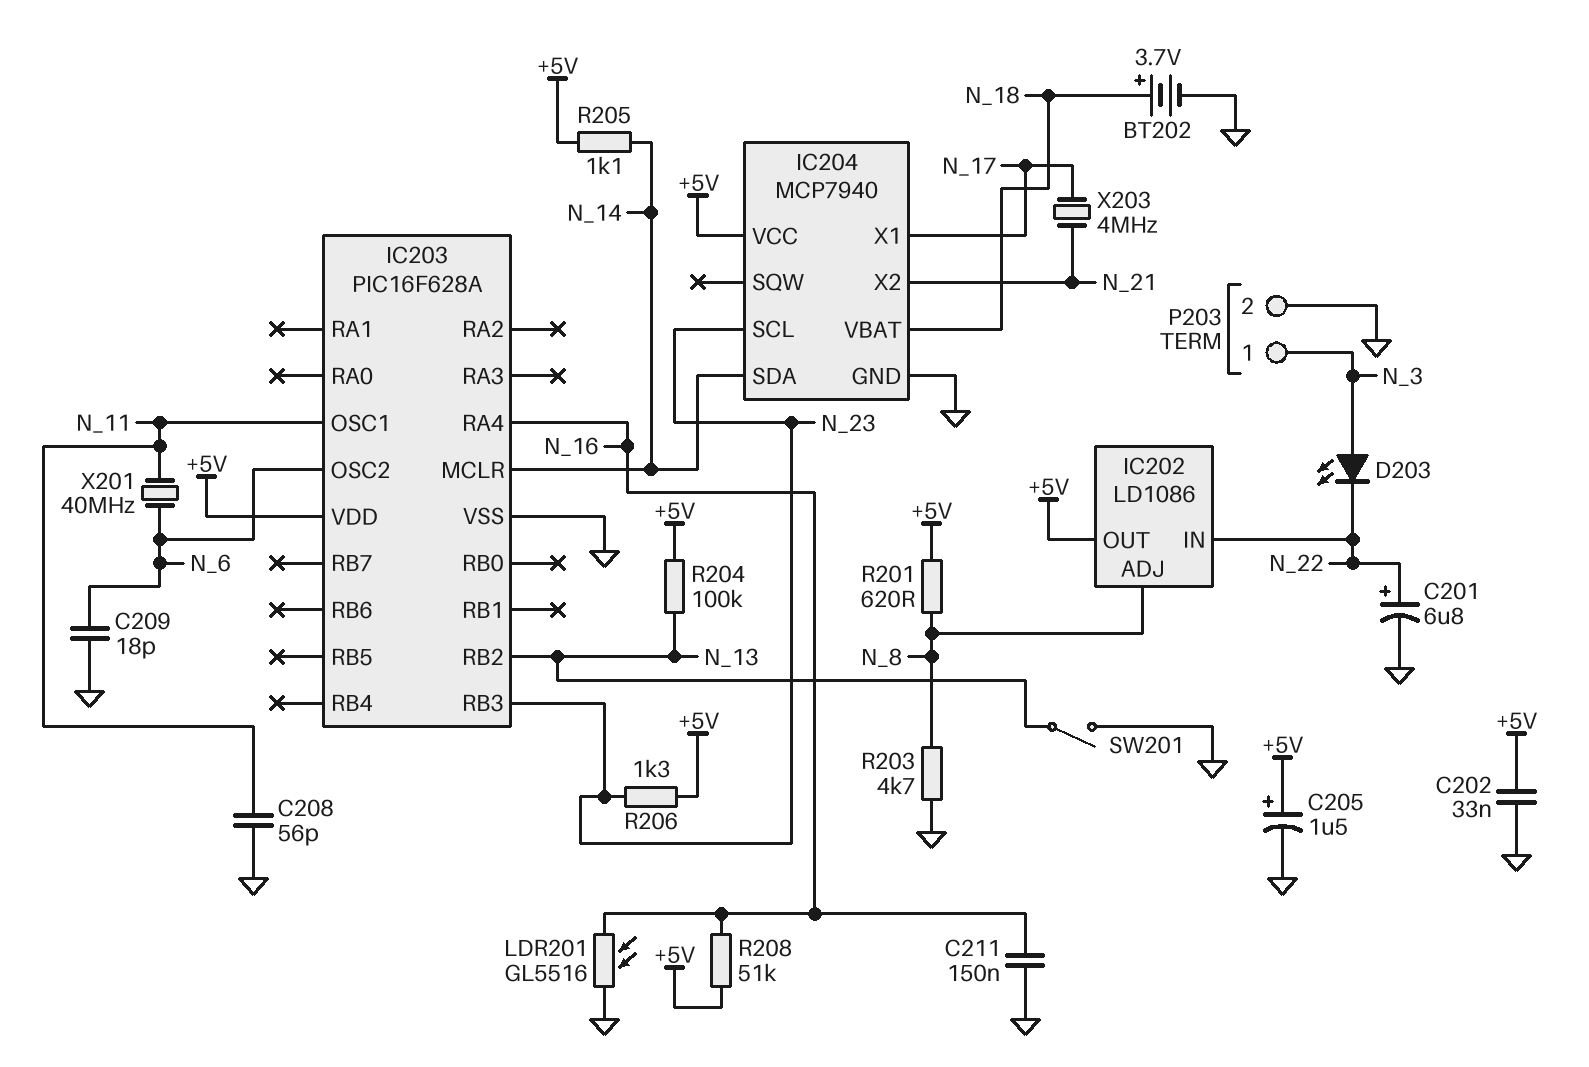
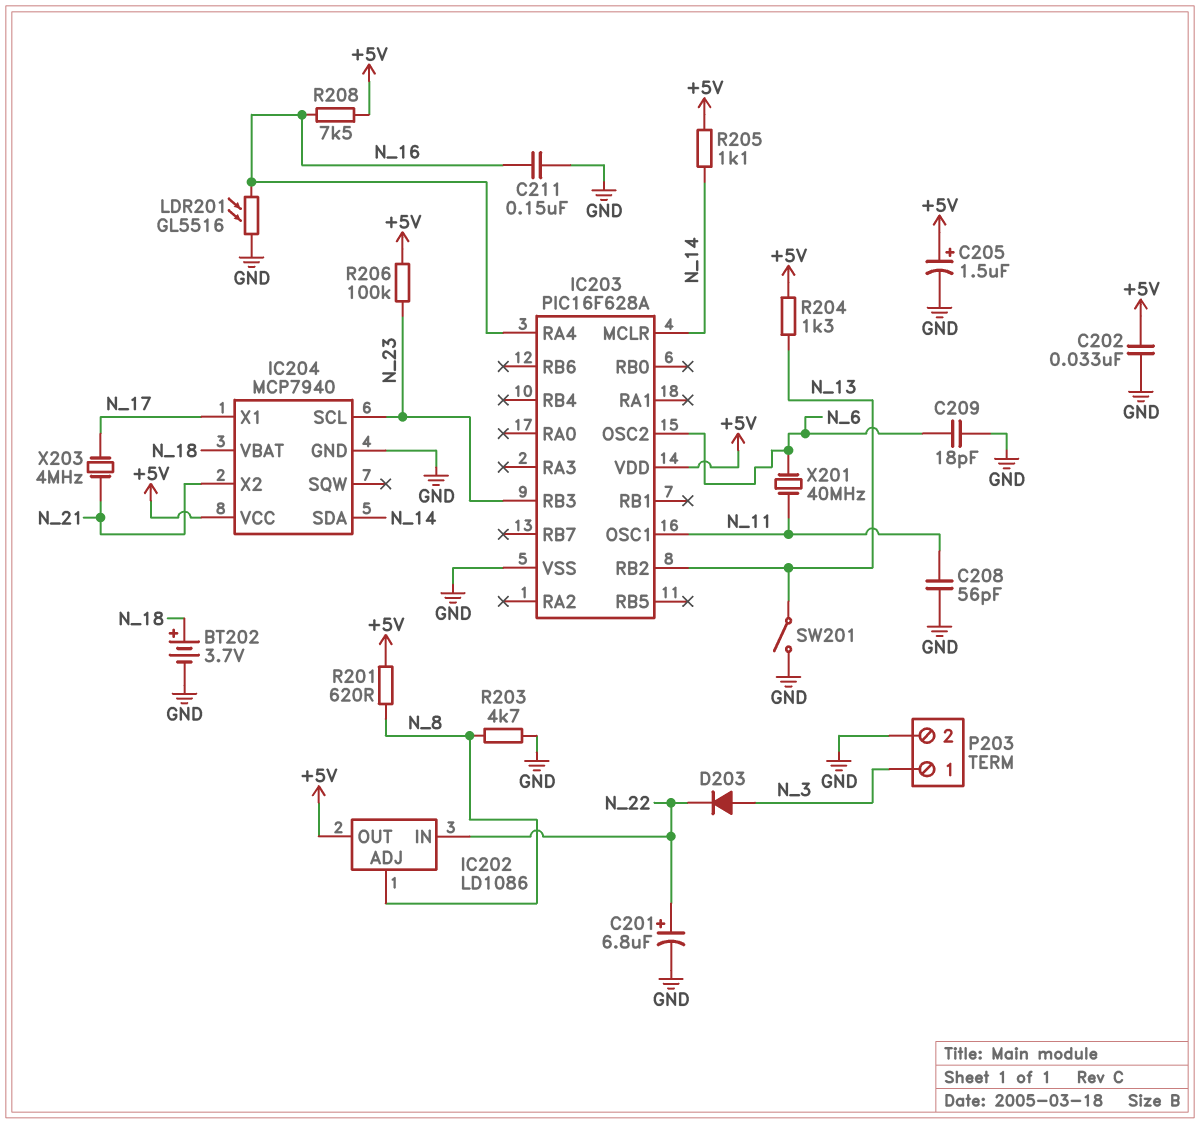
D203: LED (A N_3, K N_22) -> diode (A N_3, K N_22)
R204: 100k (+5V, N_13) -> 1.3k (+5V, N_13)
R206: 1.3k (+5V, N_23) -> 100k (+5V, N_23)
R208: 51k (+5V, N_16) -> 7.5k (+5V, N_16)

